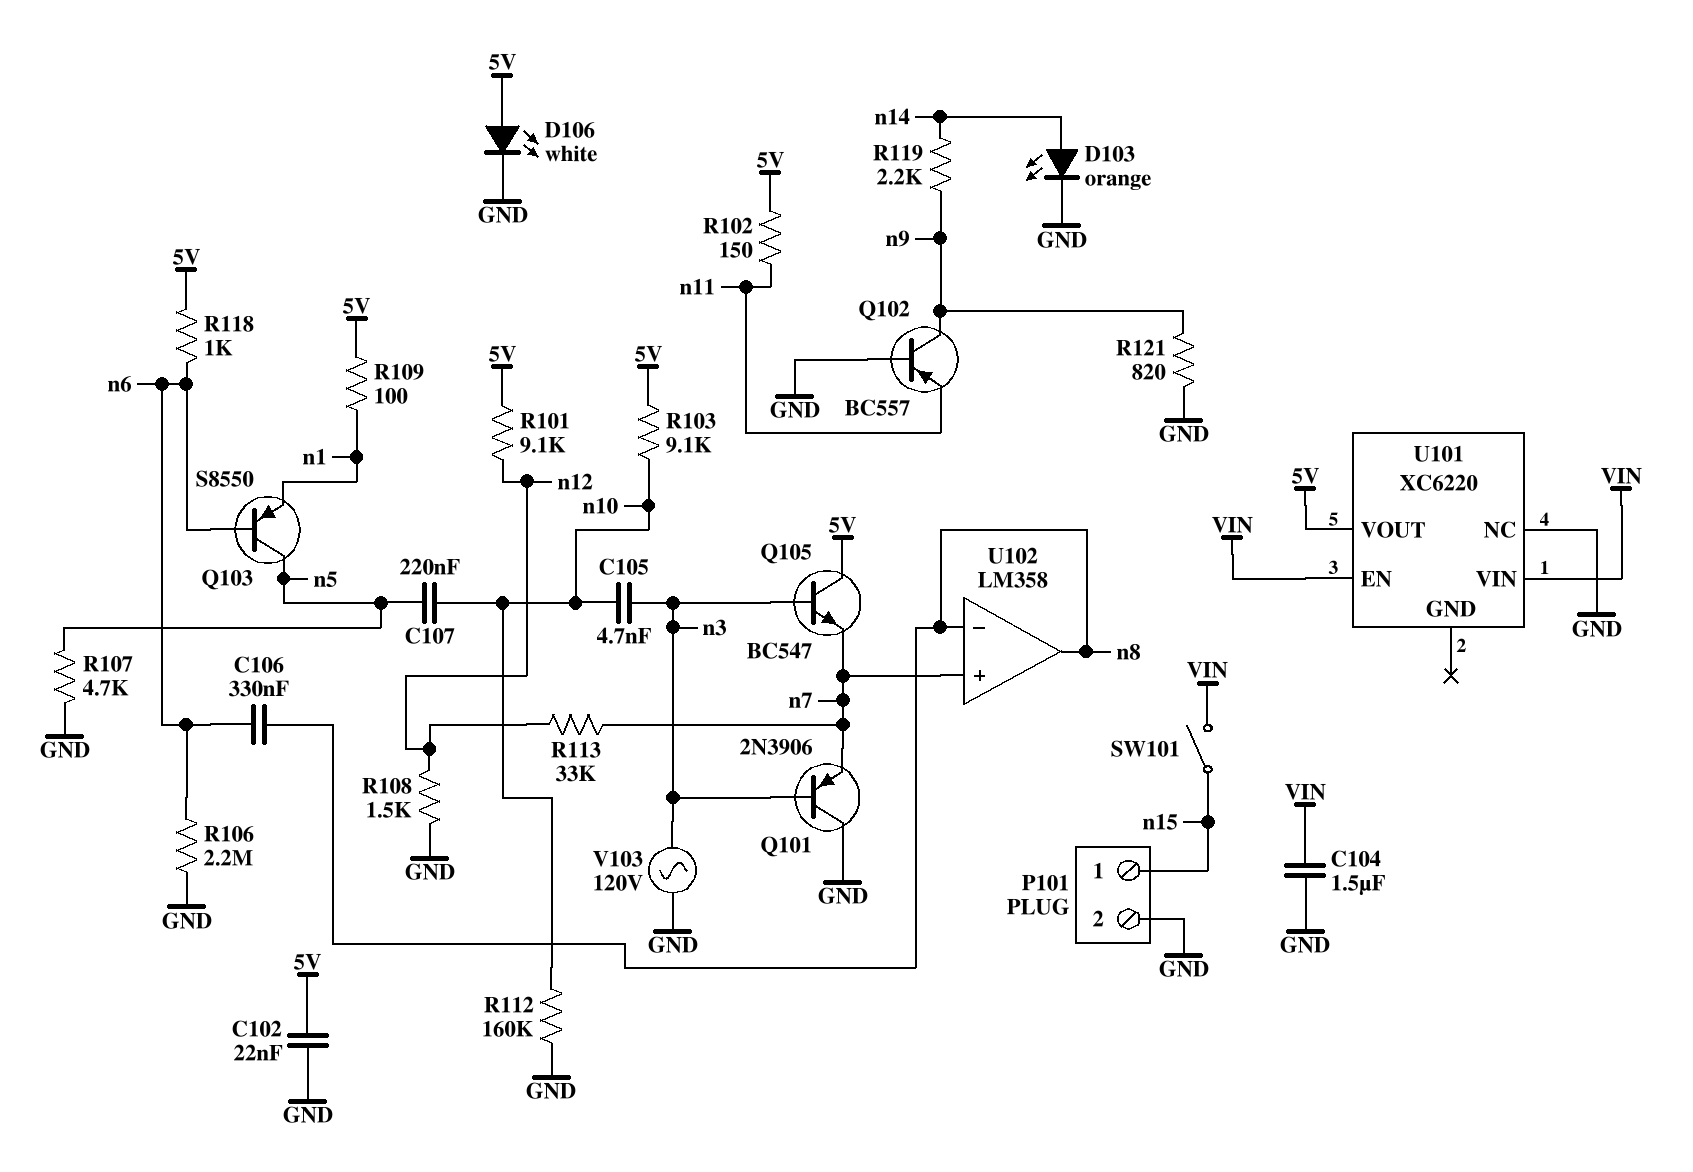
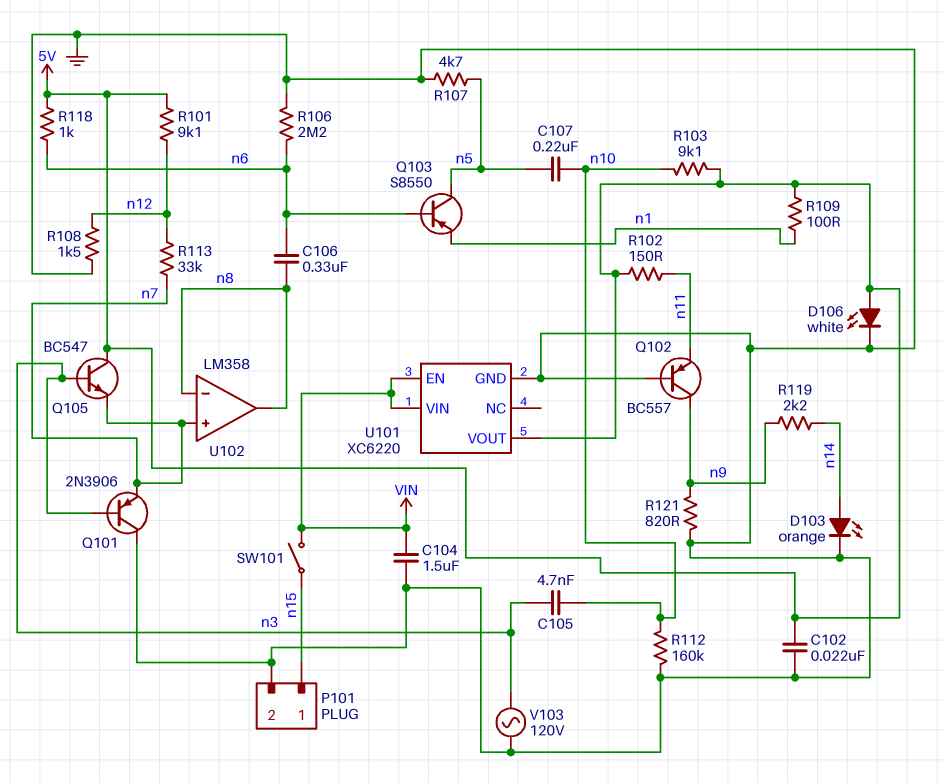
U101 pin GND: none -> GND
U101 pin NC: GND -> none

